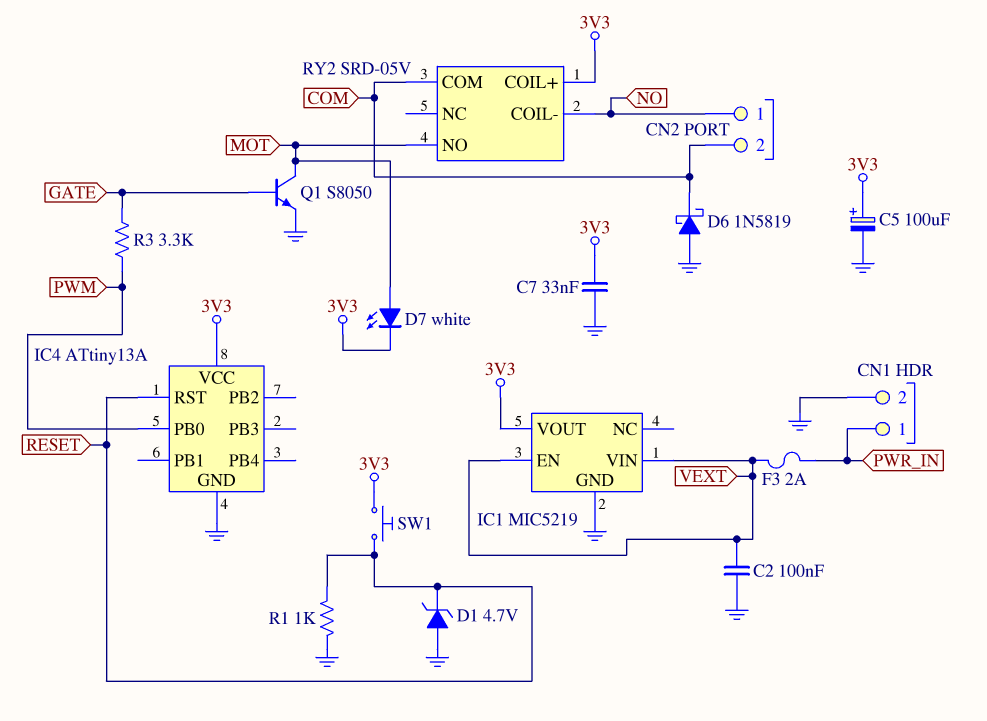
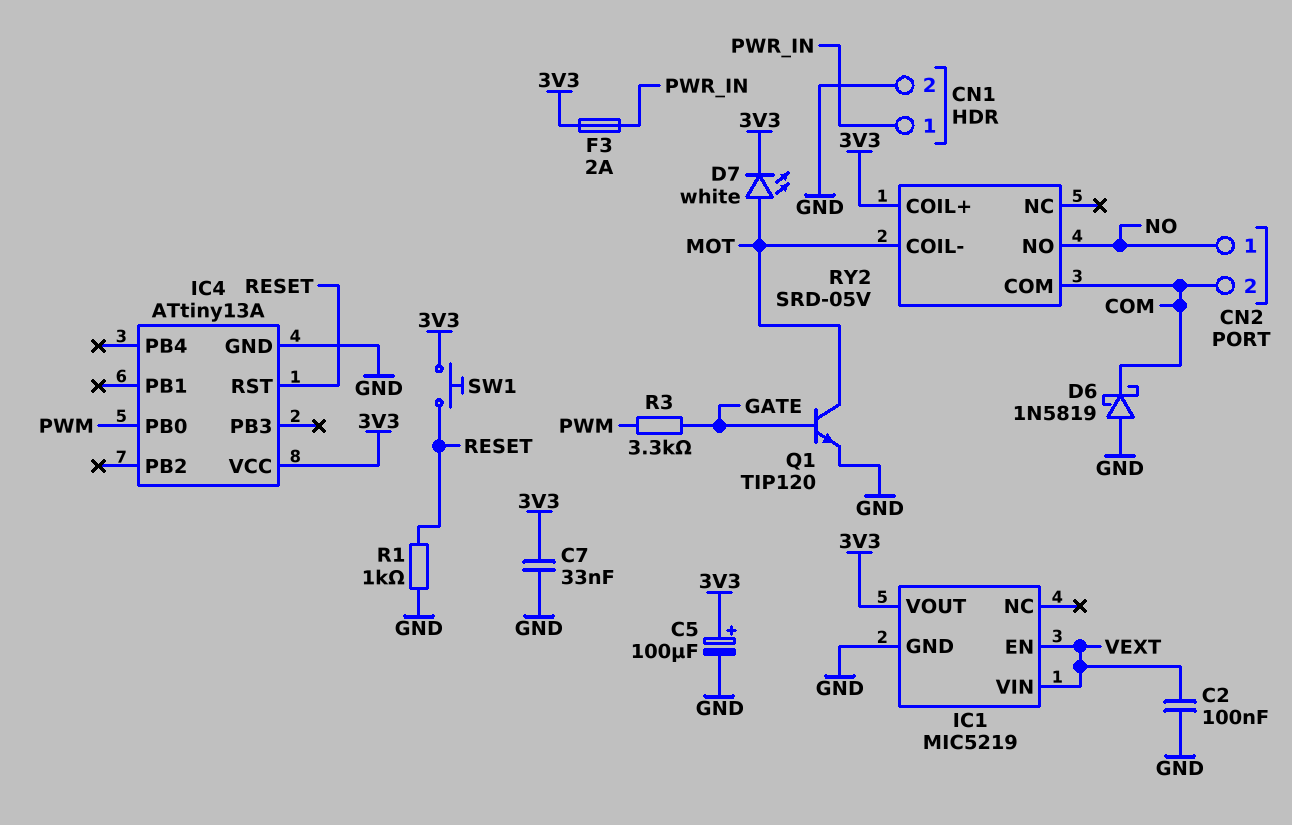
D1: zener 4.7V (A GND, K RESET) -> none
F3: 2A (PWR_IN, VEXT) -> 2A (3V3, PWR_IN)
Q1: NPN S8050 (B GATE, C MOT, E GND) -> NPN TIP120 (B GATE, C MOT, E GND)
RY2 pin COIL-: NO -> MOT
RY2 pin NO: MOT -> NO

